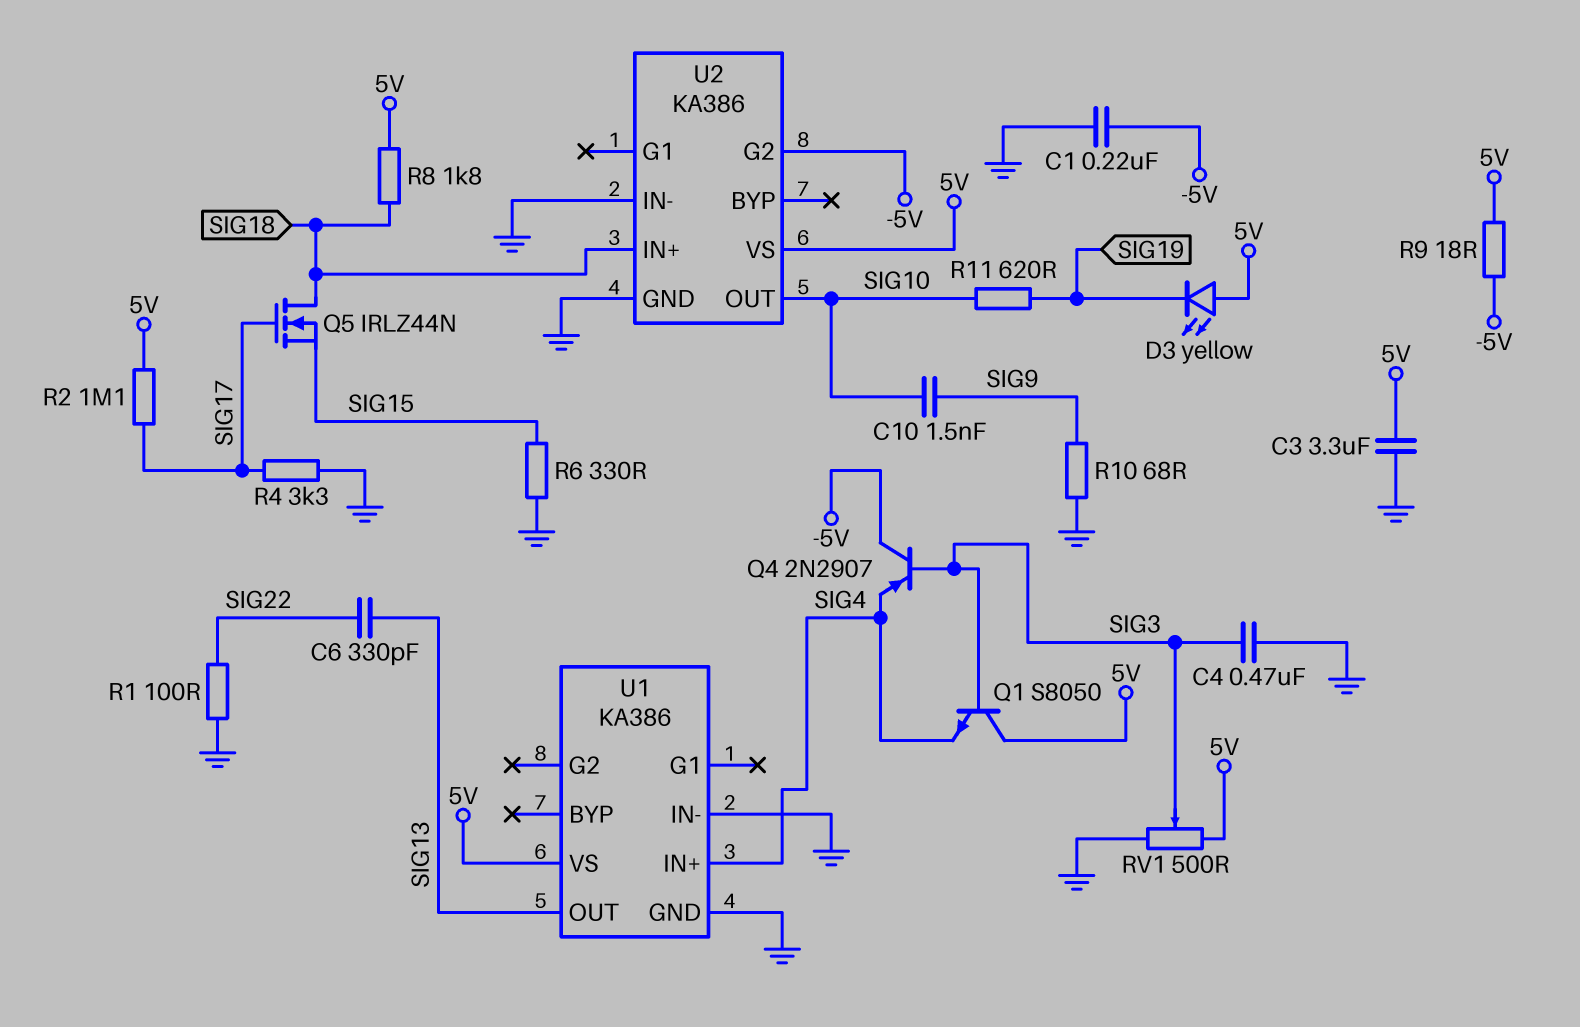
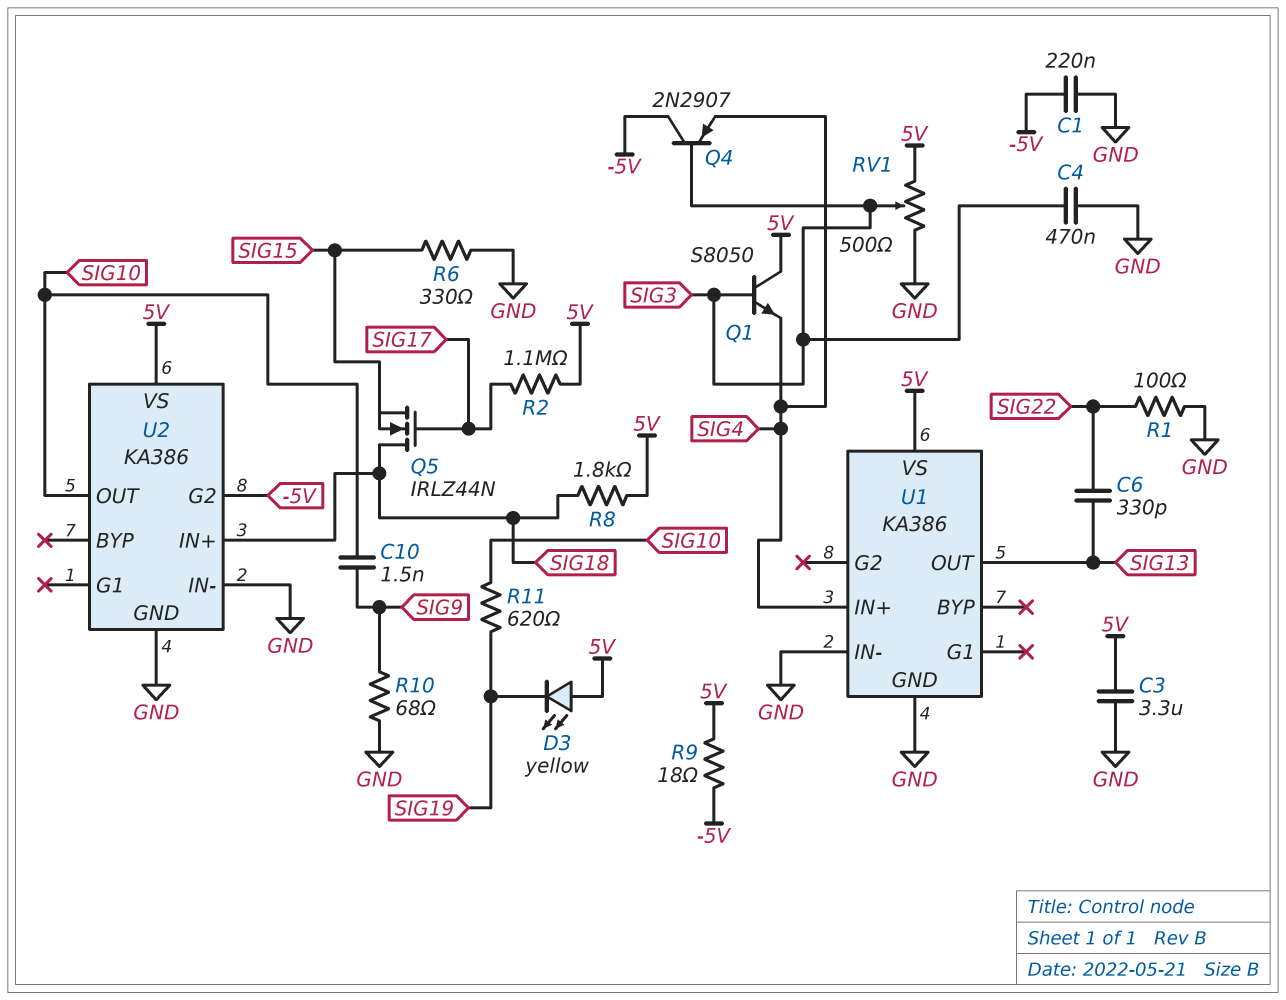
R4: 3.3k (GND, SIG17) -> none

